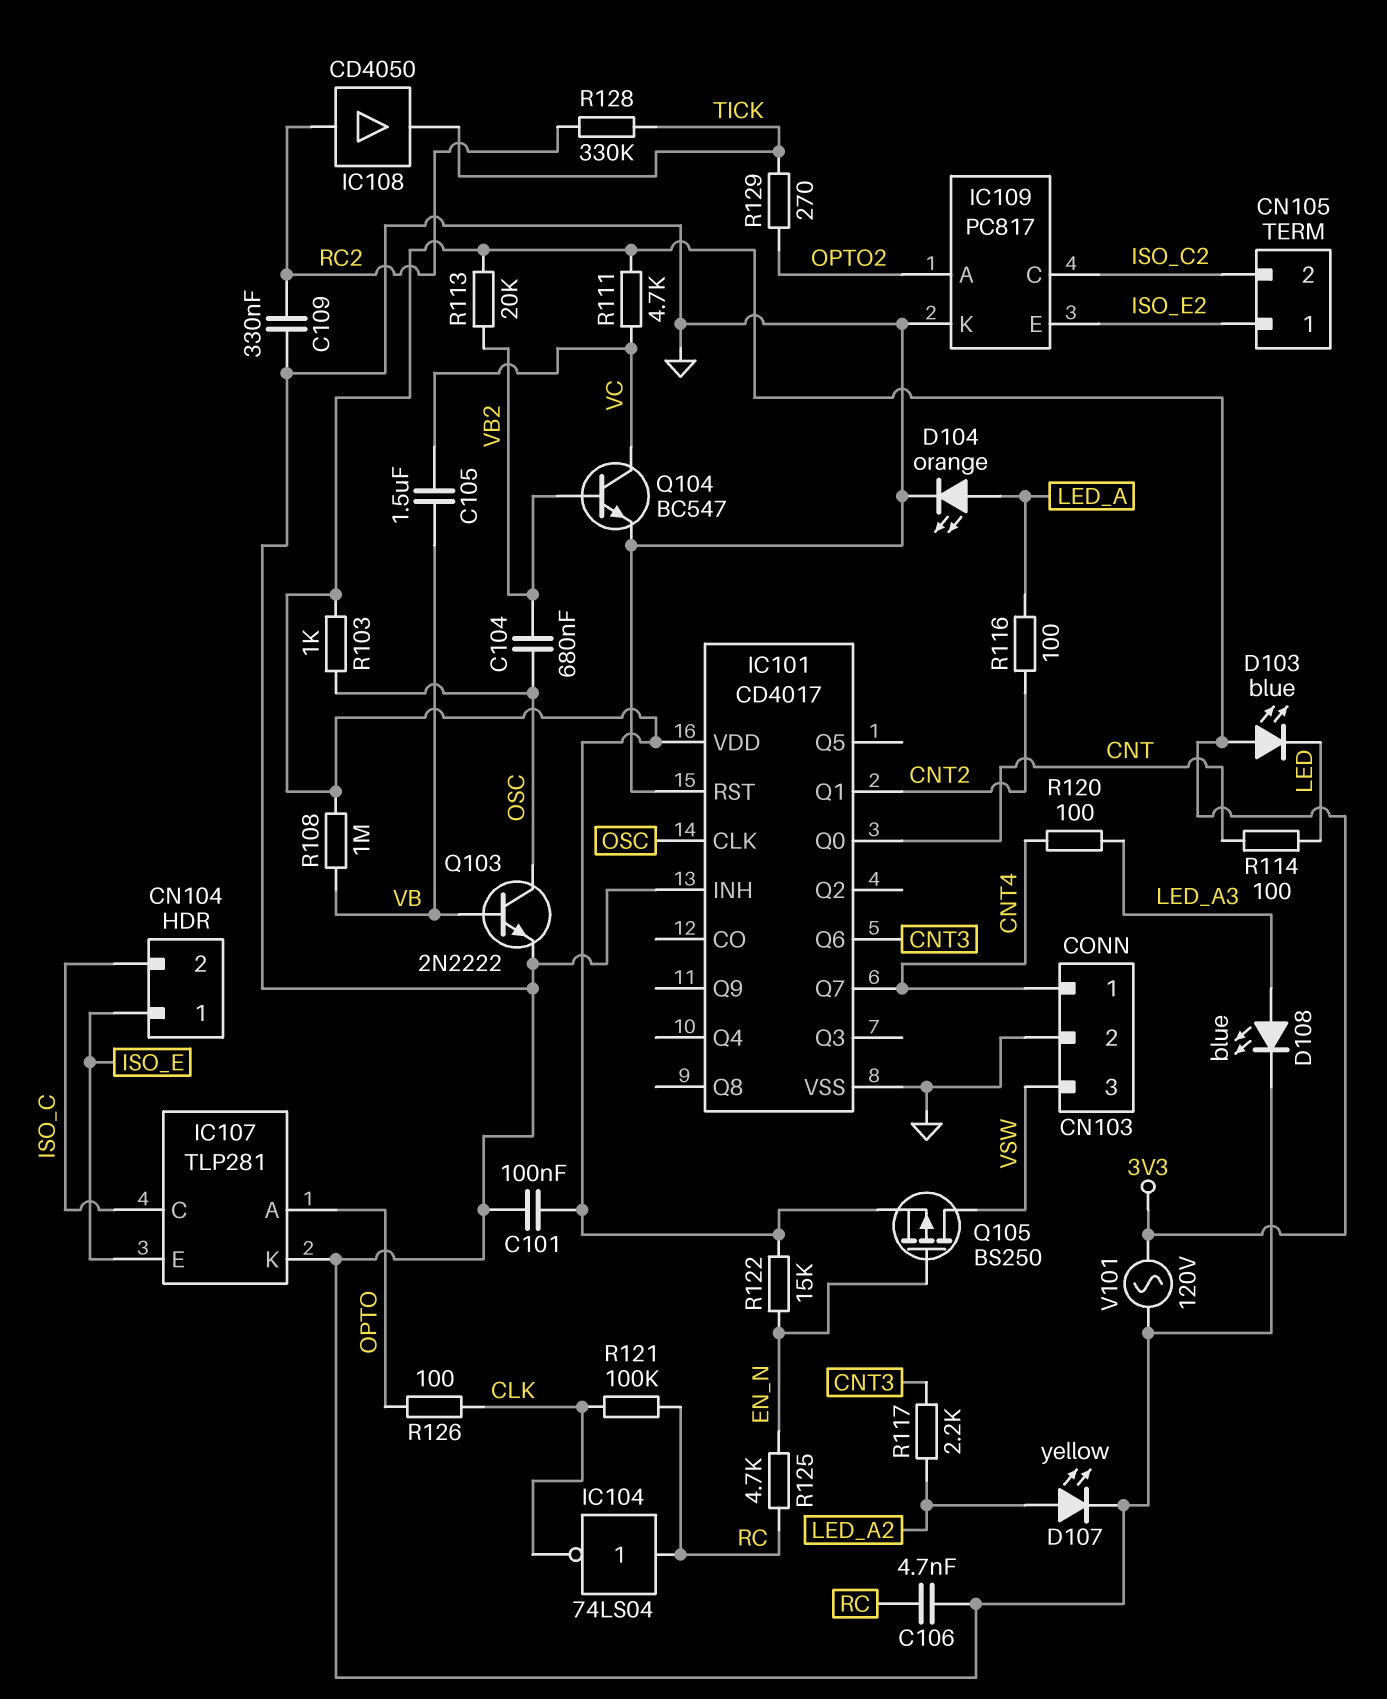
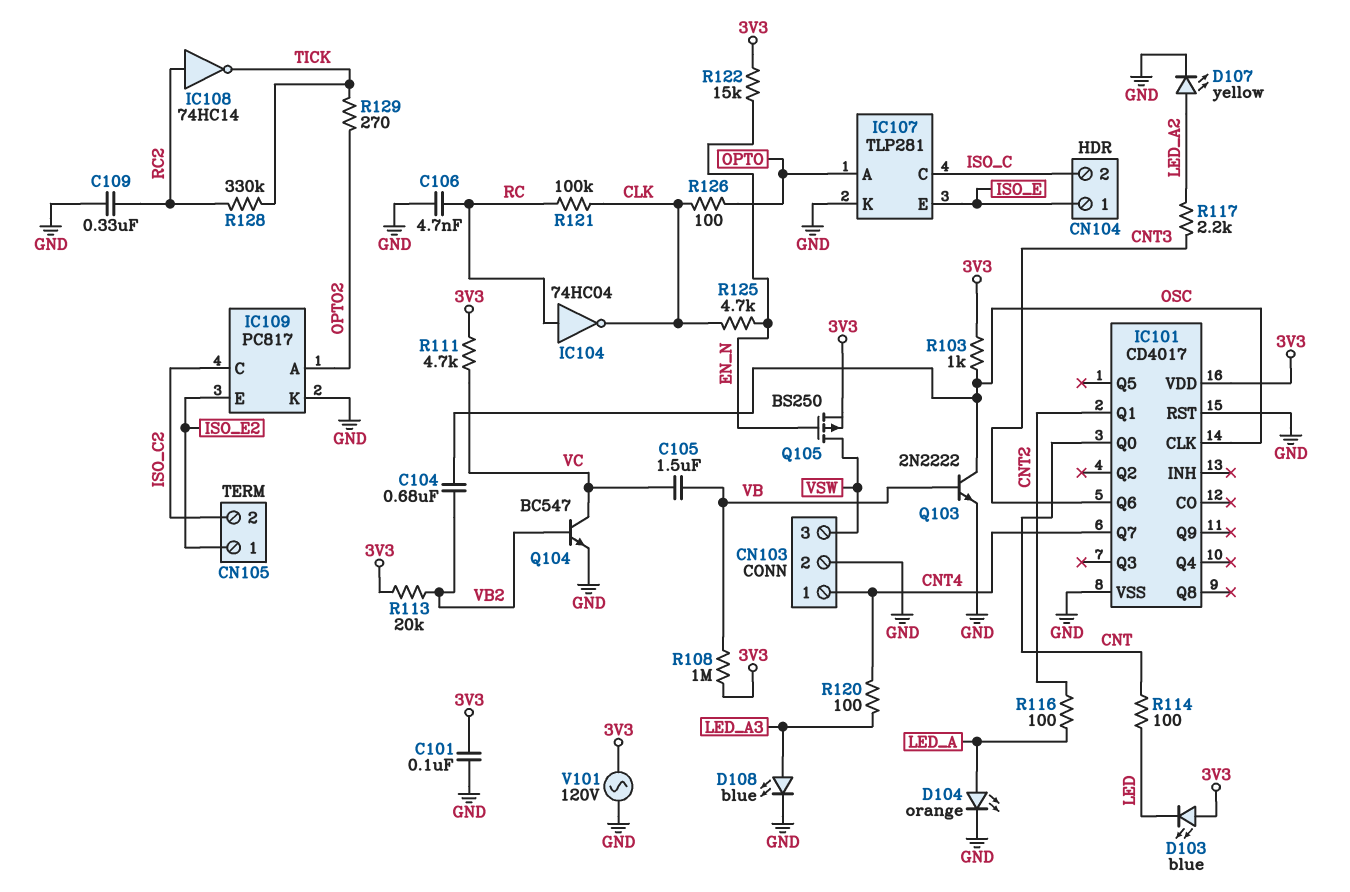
IC101 pin INH: GND -> none
IC104: NOT 74LS04 (in RC, out CLK) -> NOT 74HC04 (in RC, out CLK)
IC108: buffer CD4050 (in RC2, out TICK) -> NOT 74HC14 (in RC2, out TICK)
R125: 4.7k (EN_N, RC) -> 4.7k (CLK, EN_N)

